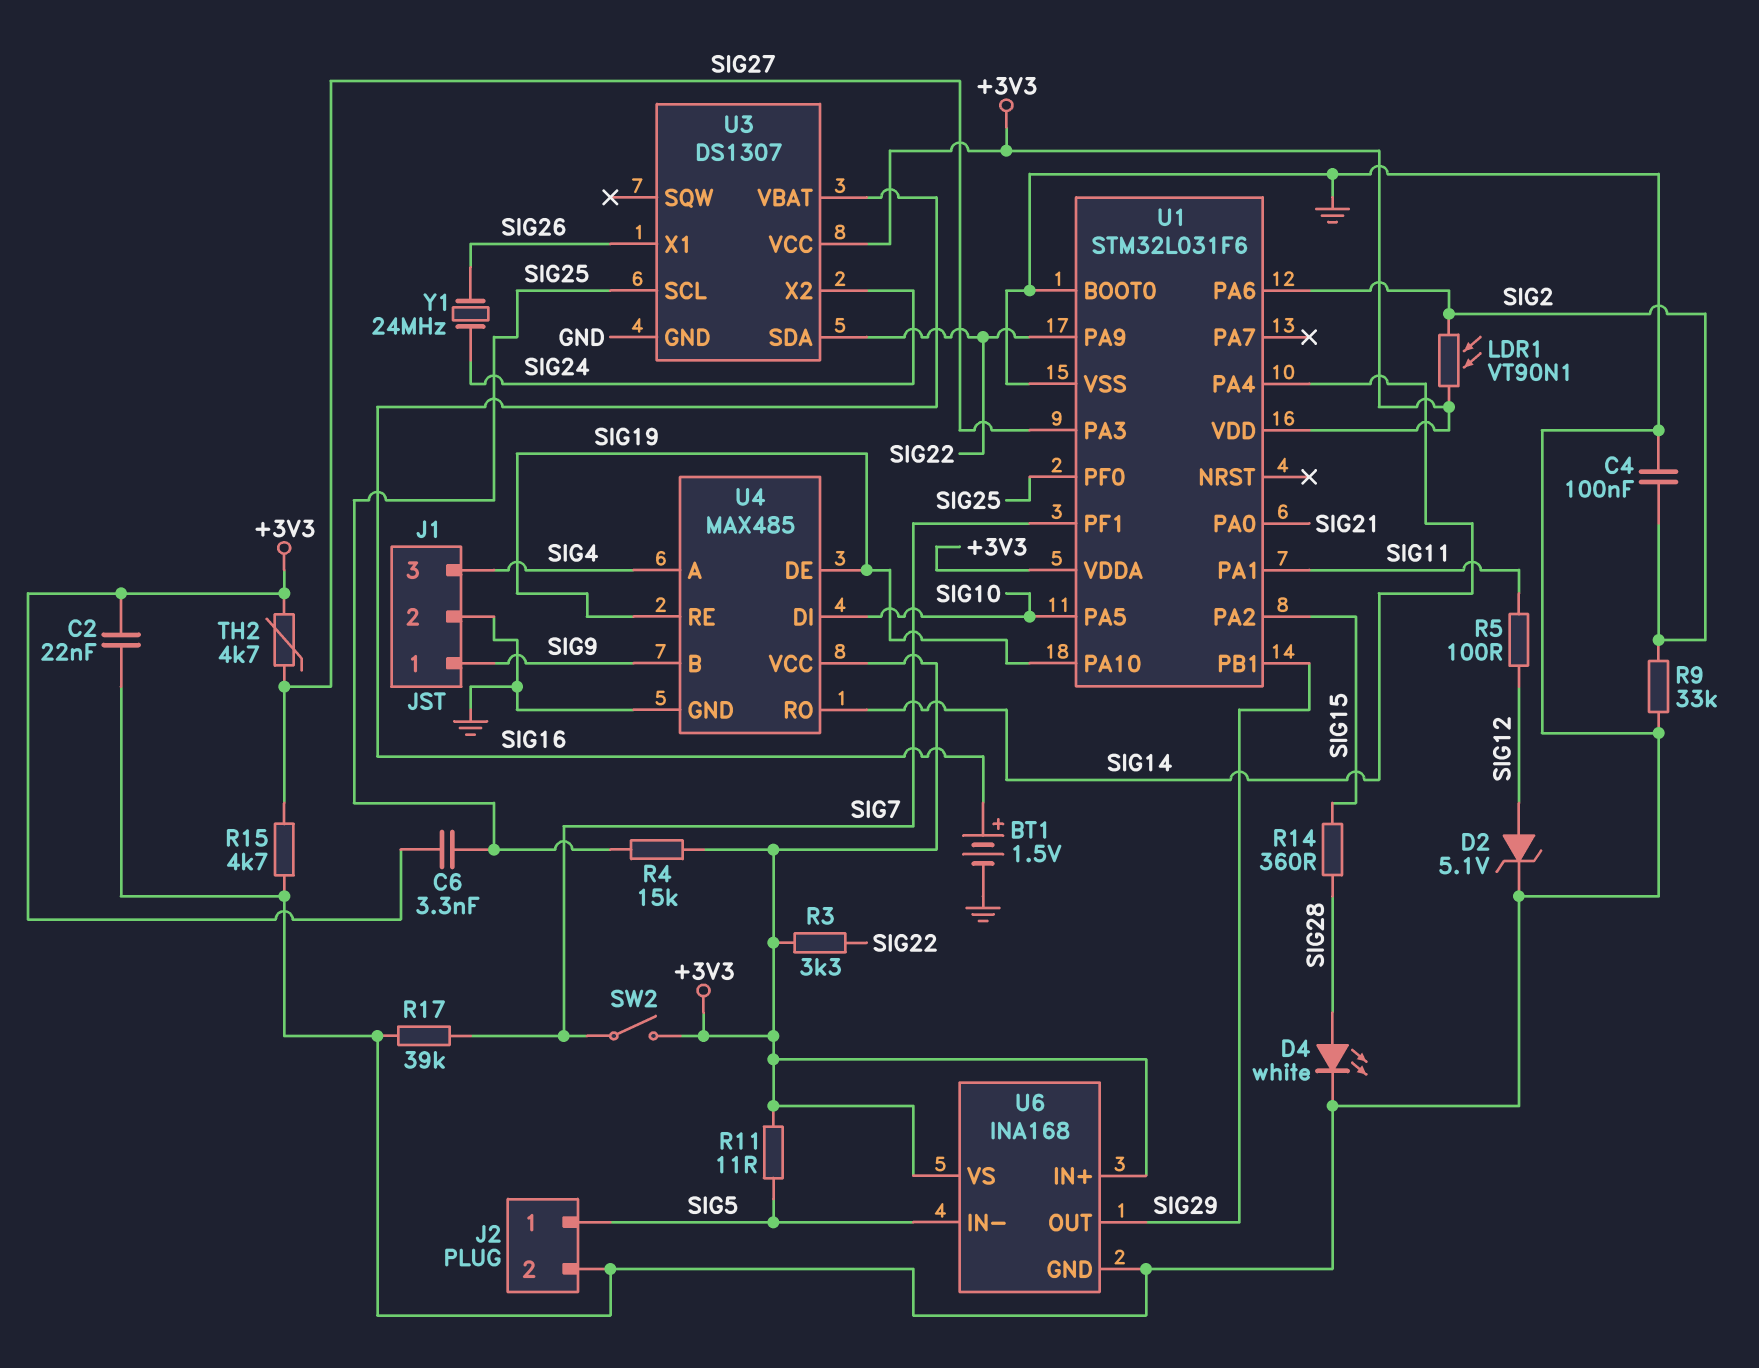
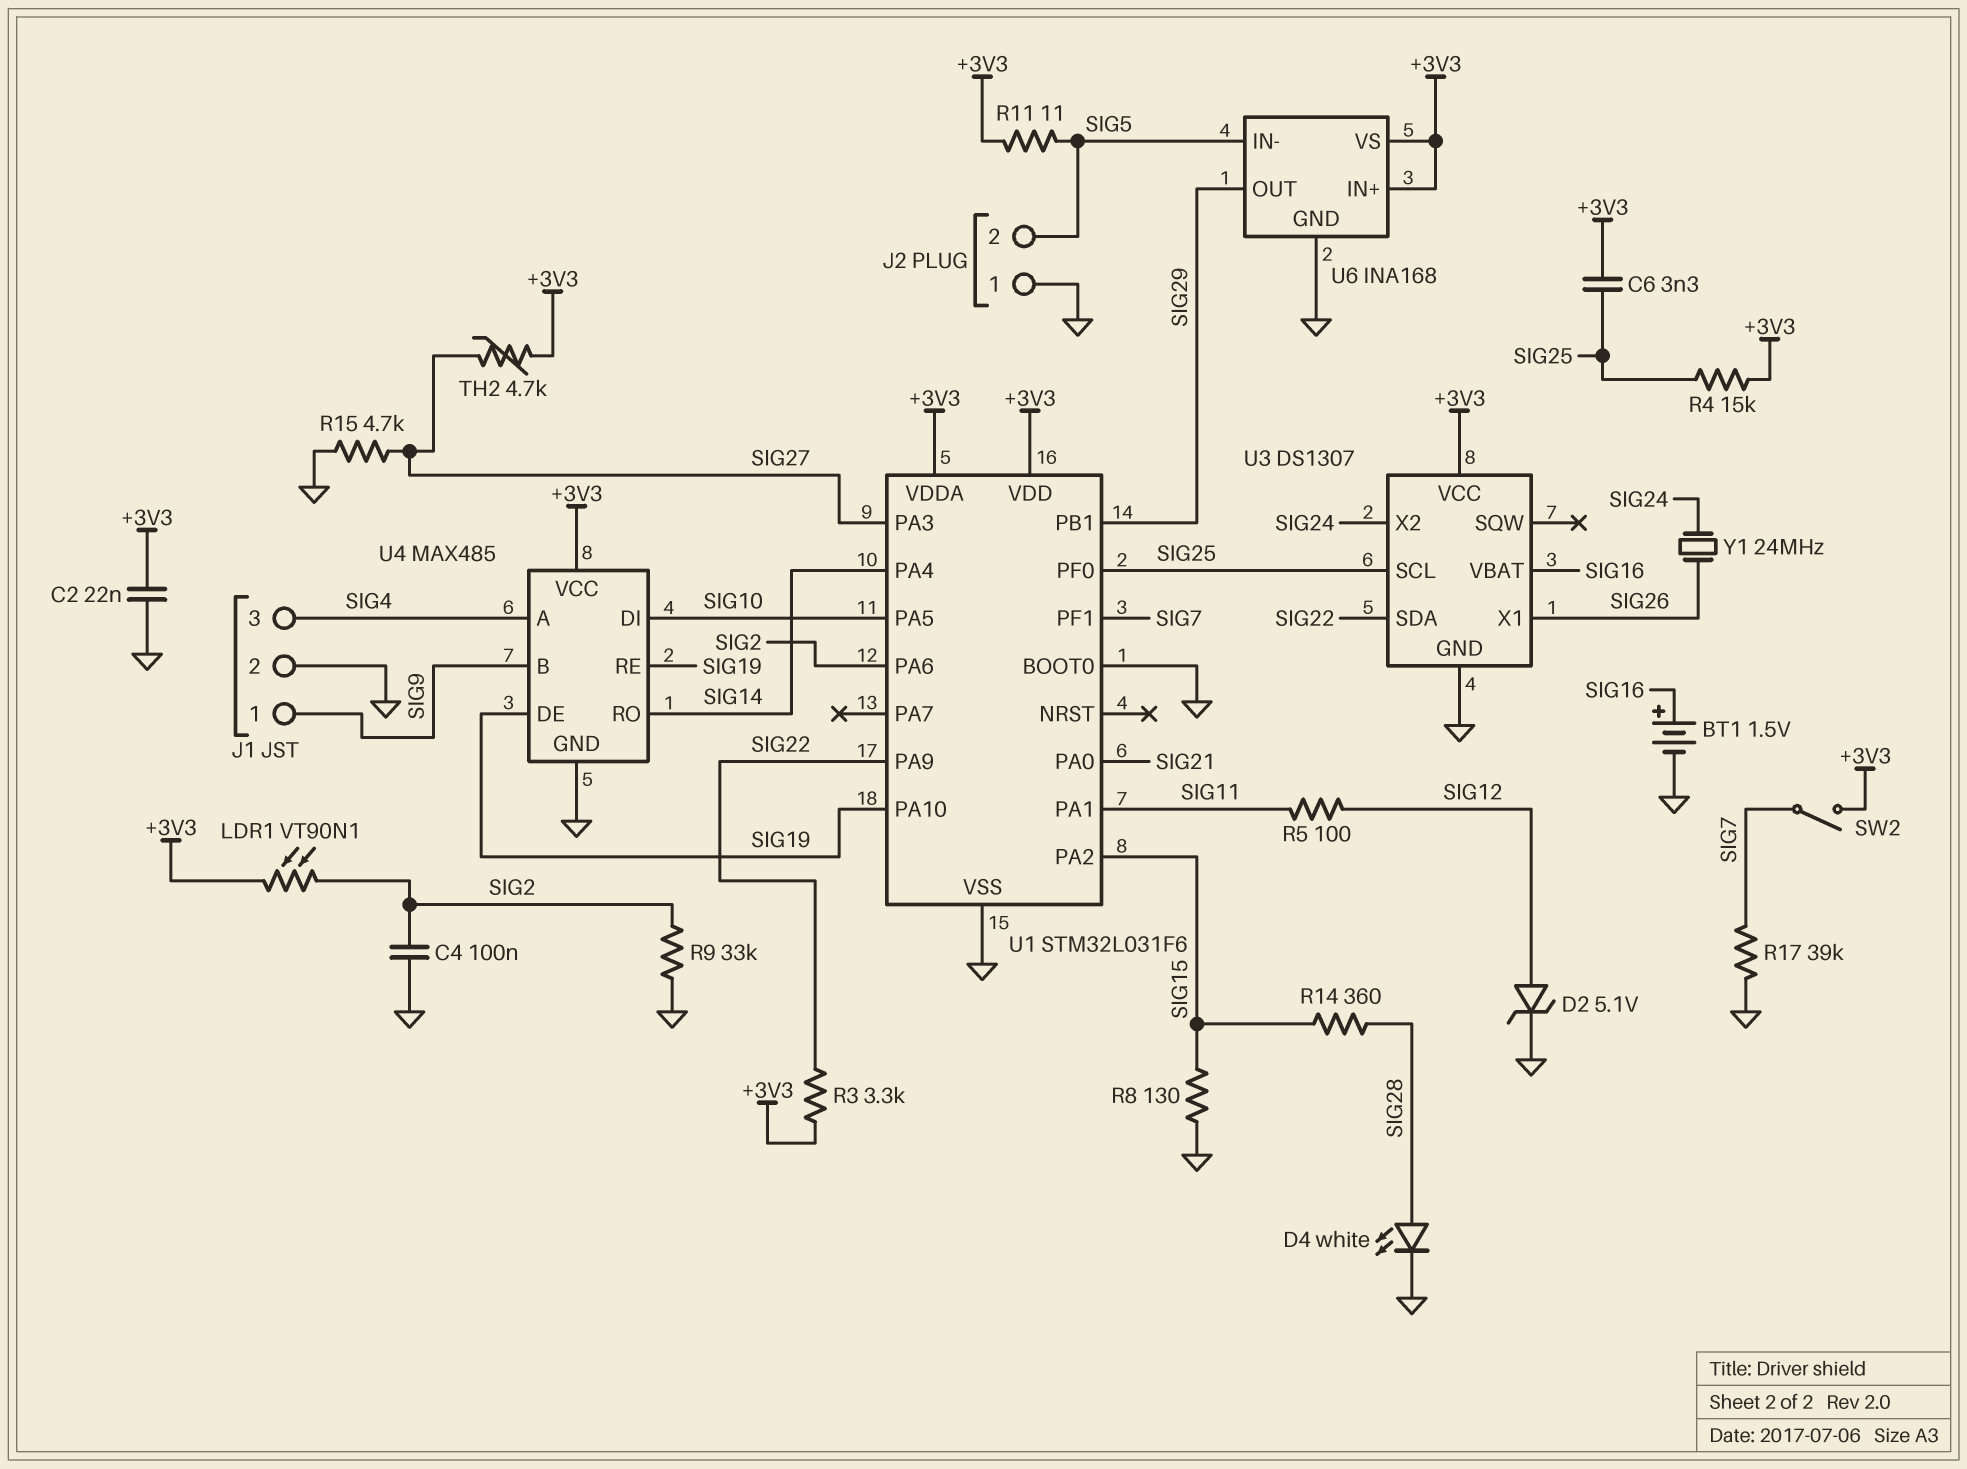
J2 pin 1: SIG5 -> GND
J2 pin 2: GND -> SIG5
R8: none -> 130 (GND, SIG15)

